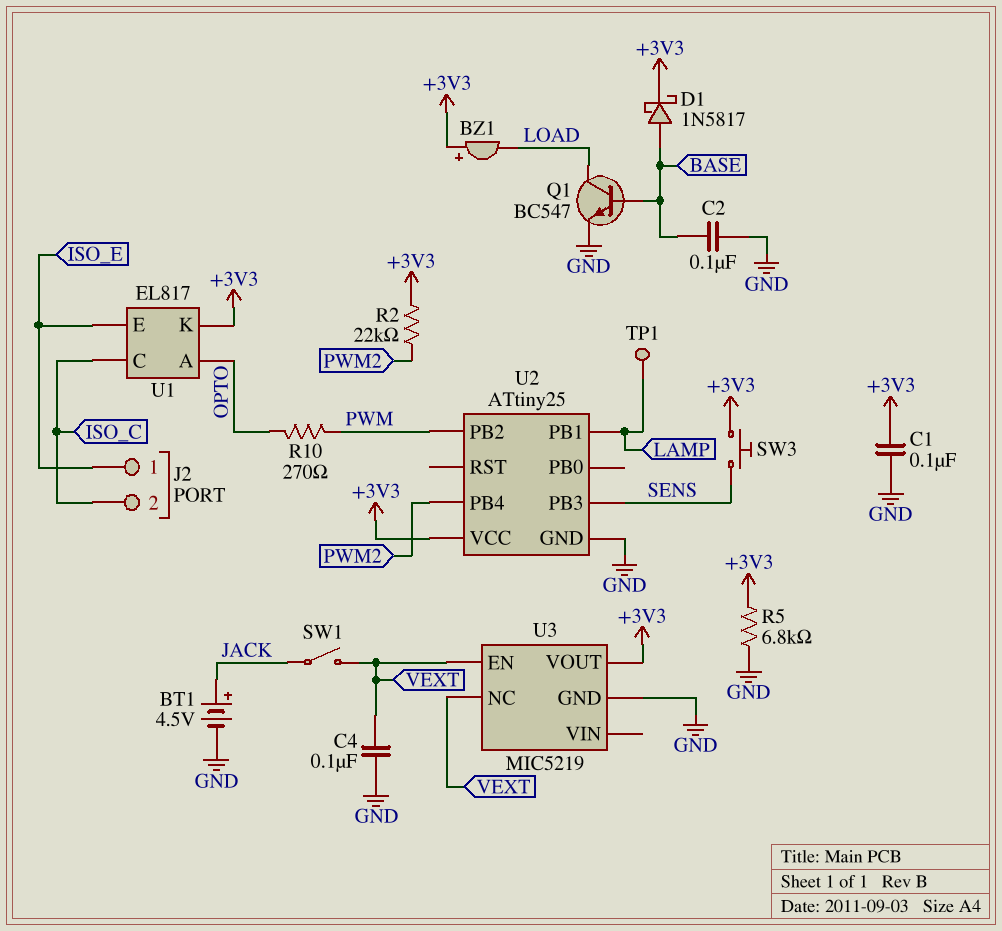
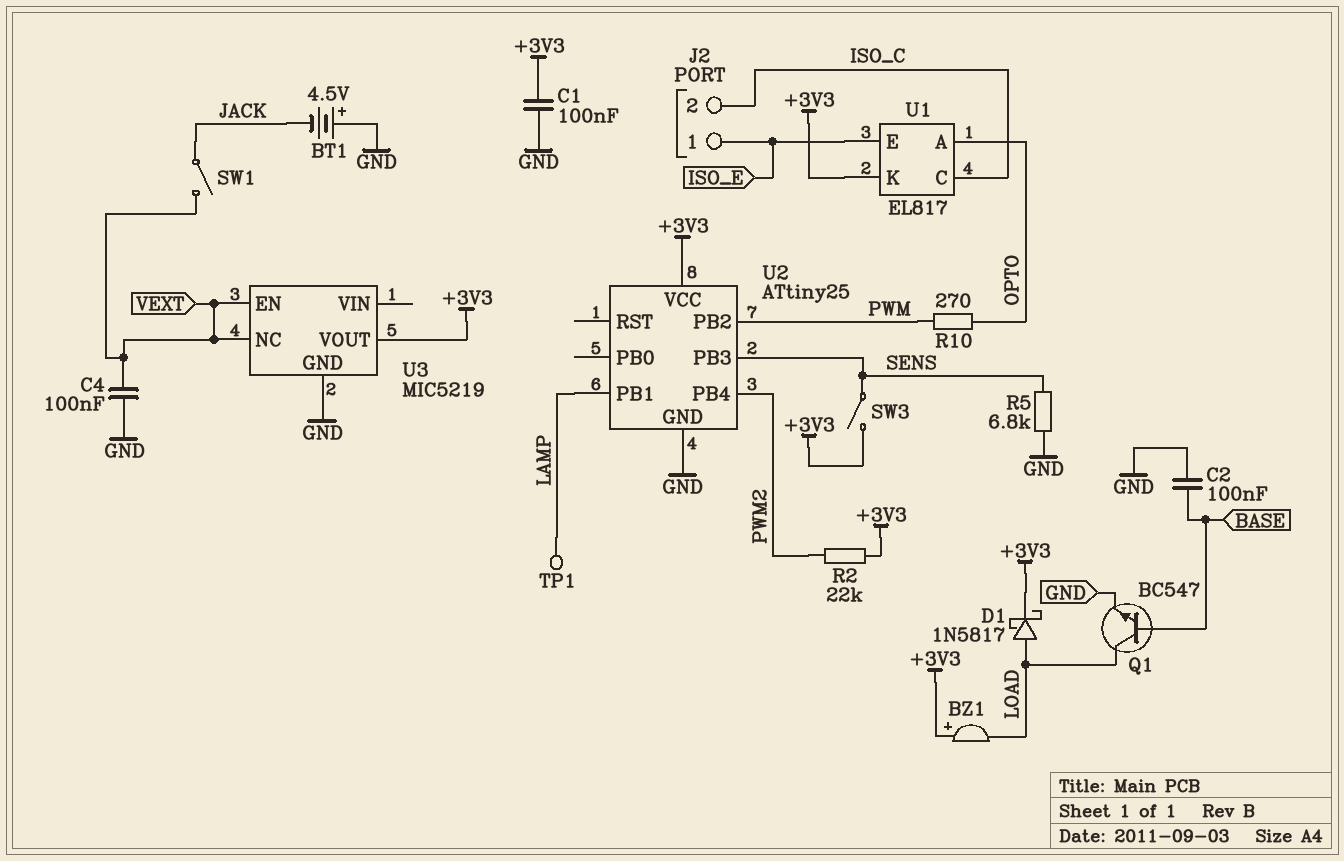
BT1: 4.5V (plus JACK, minus GND) -> 4.5V (plus GND, minus JACK)
D1: schottky 1N5817 (A BASE, K +3V3) -> schottky 1N5817 (A LOAD, K +3V3)
R5: 6.8k (+3V3, GND) -> 6.8k (GND, SENS)
SW3: button (+3V3, SENS) -> switch (+3V3, SENS)

